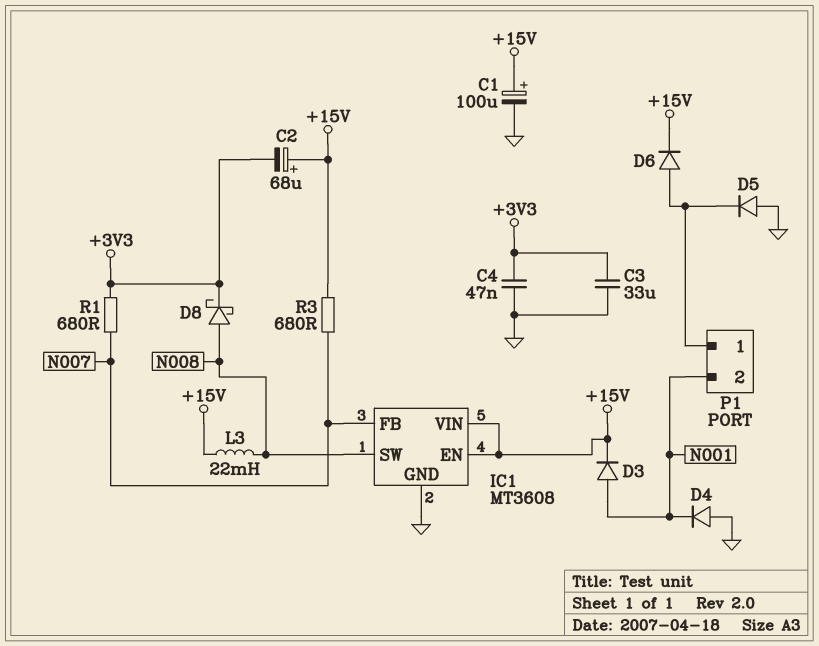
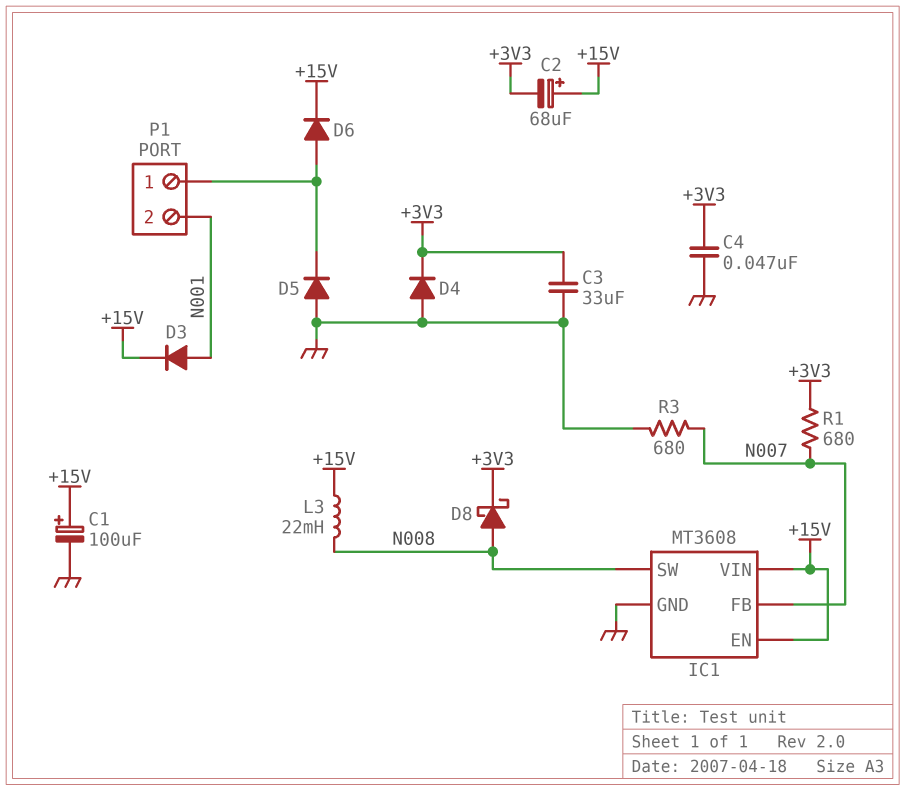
D4: diode (A GND, K N001) -> diode (A GND, K +3V3)
R3: 680 (+15V, N007) -> 680 (GND, N007)

